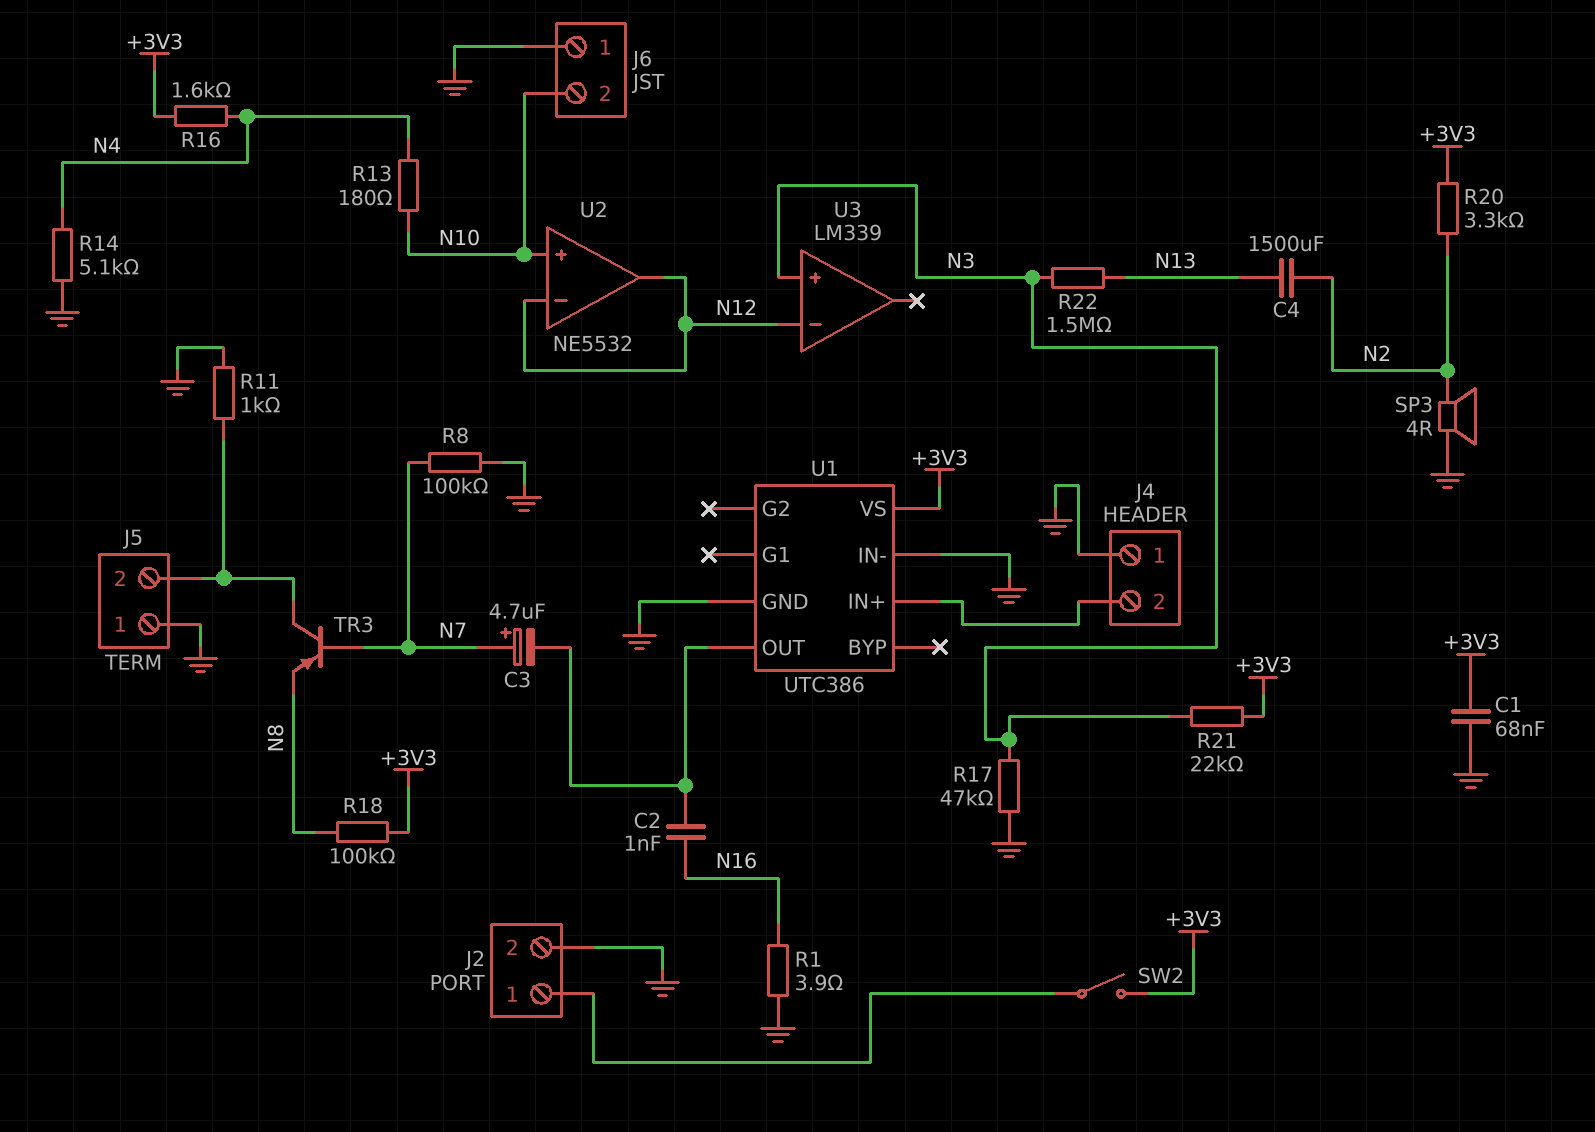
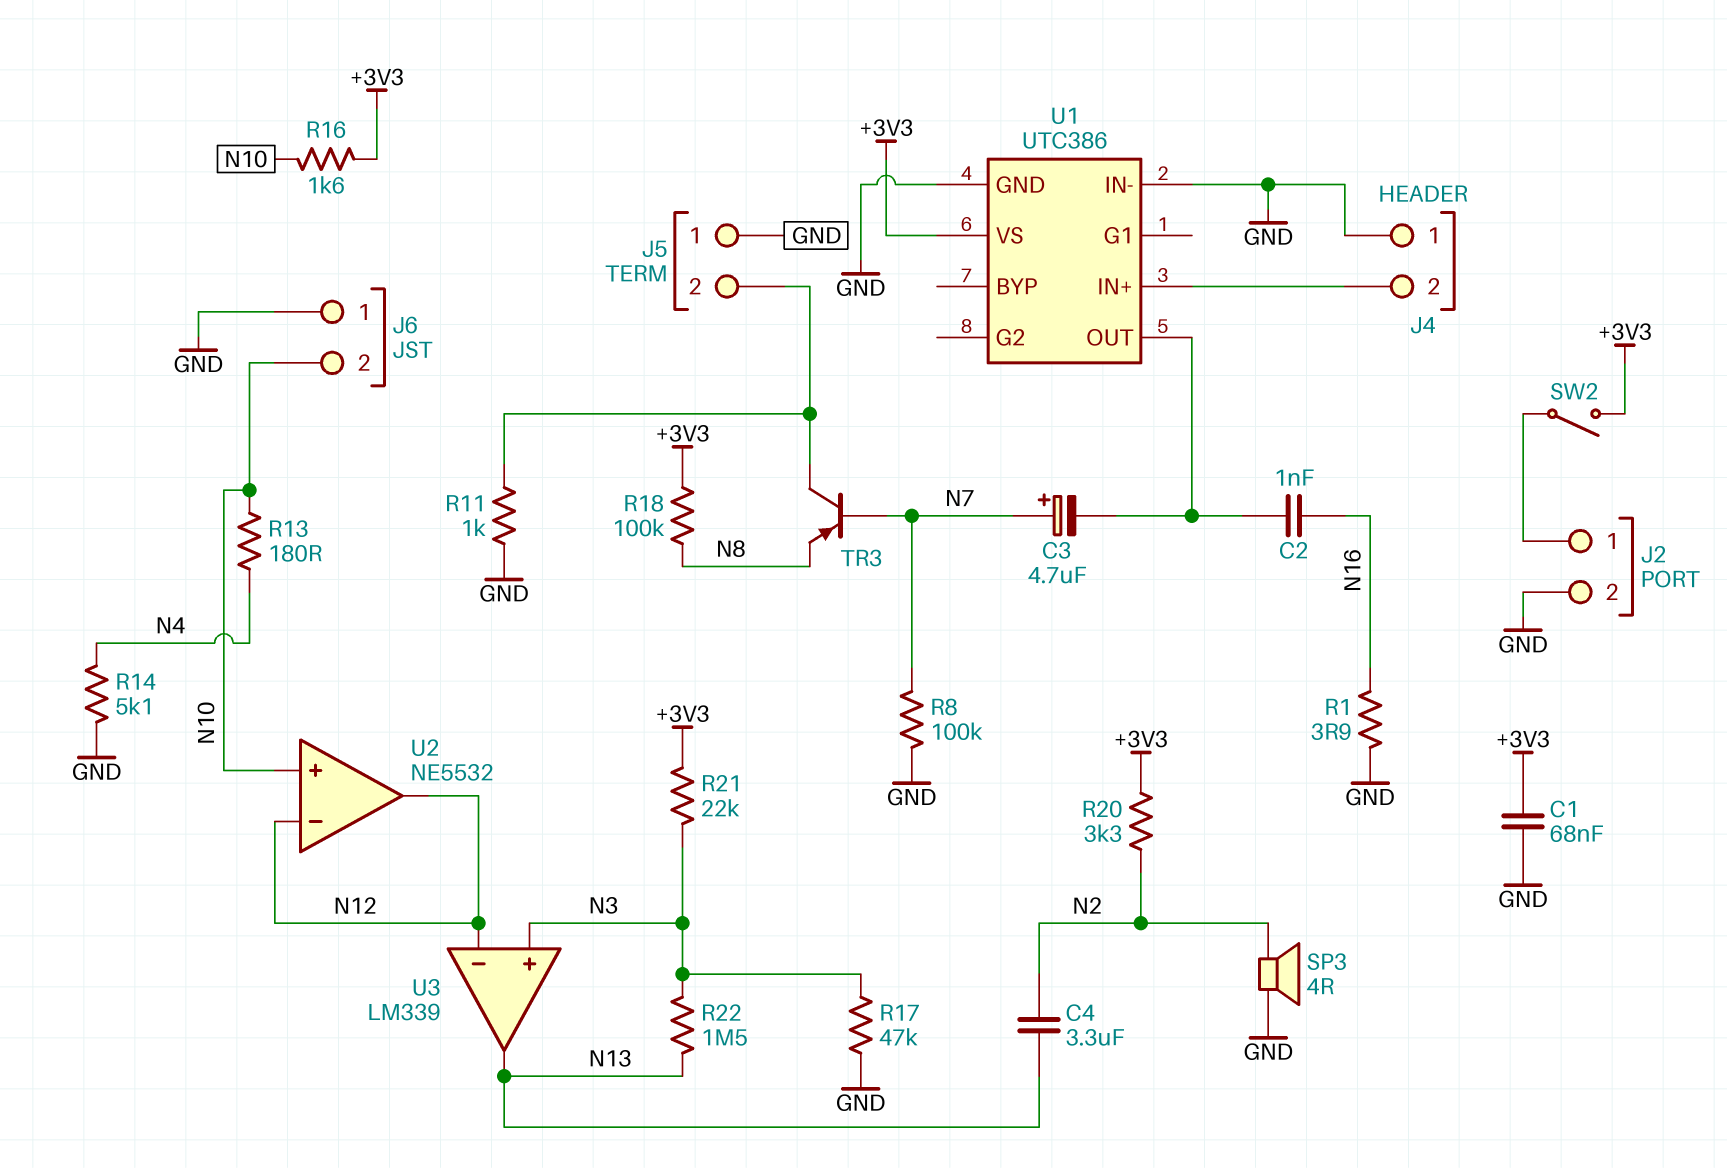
C4: 1500uF (N2, N13) -> 3.3uF (N2, N13)
R16: 1.6k (+3V3, N4) -> 1.6k (+3V3, N10)
U3 pin out: none -> N13

